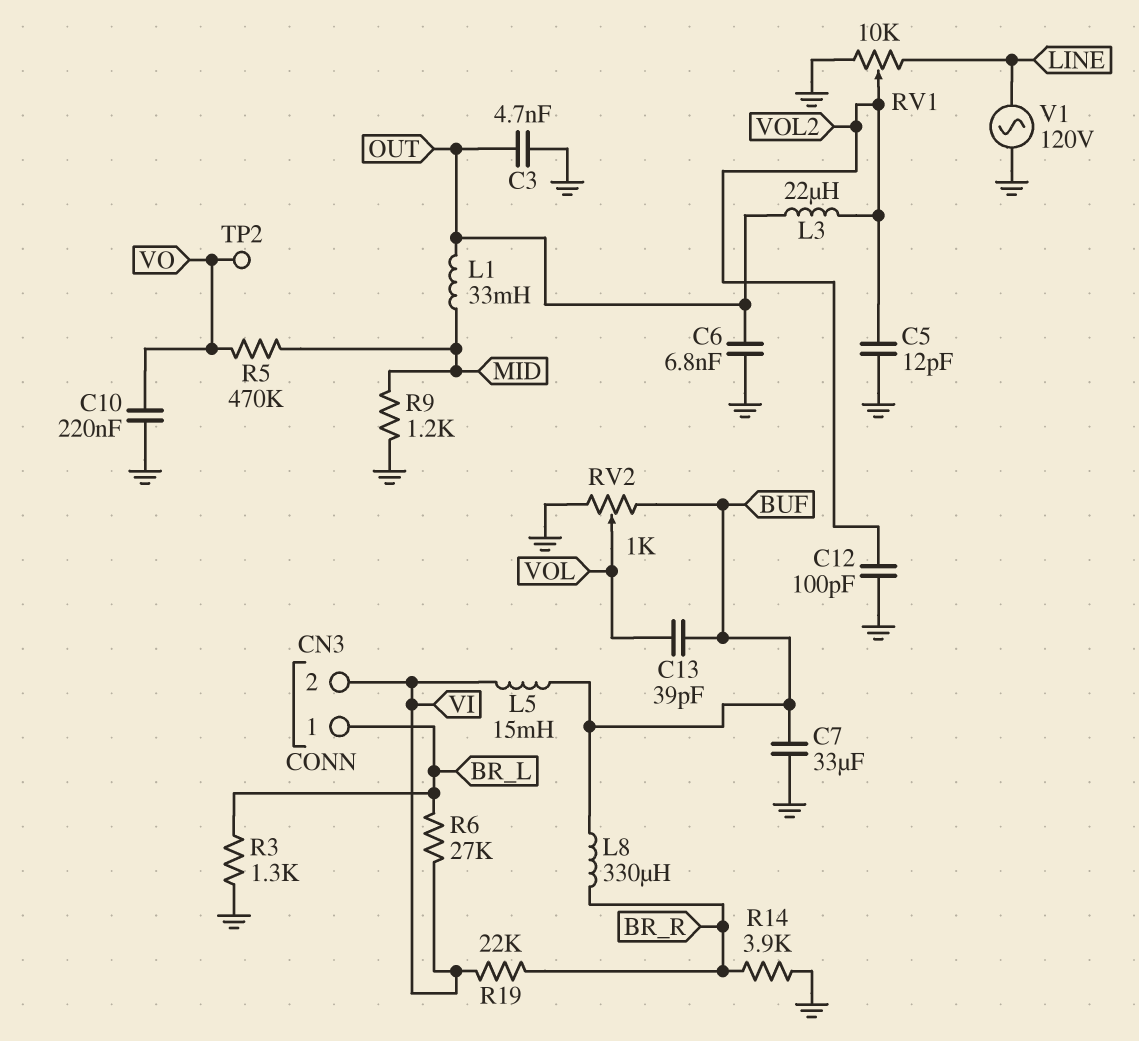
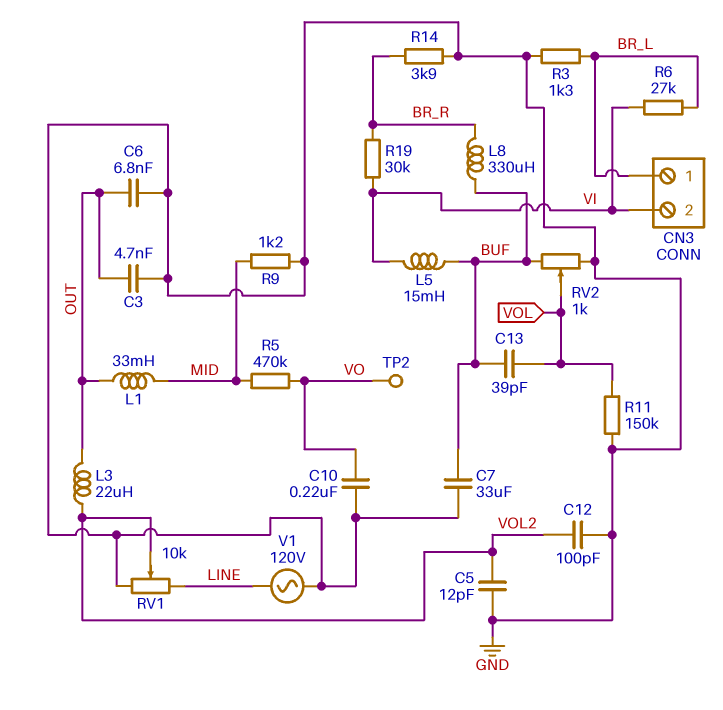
R11: none -> 150k (GND, VOL)
R19: 22k (BR_R, VI) -> 30k (BR_R, VI)

